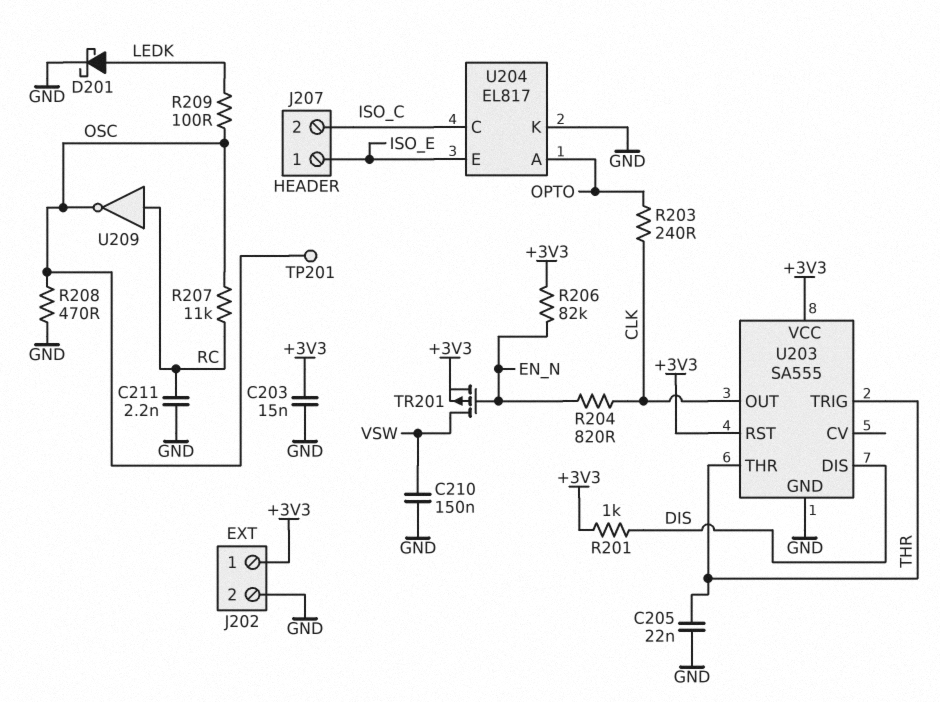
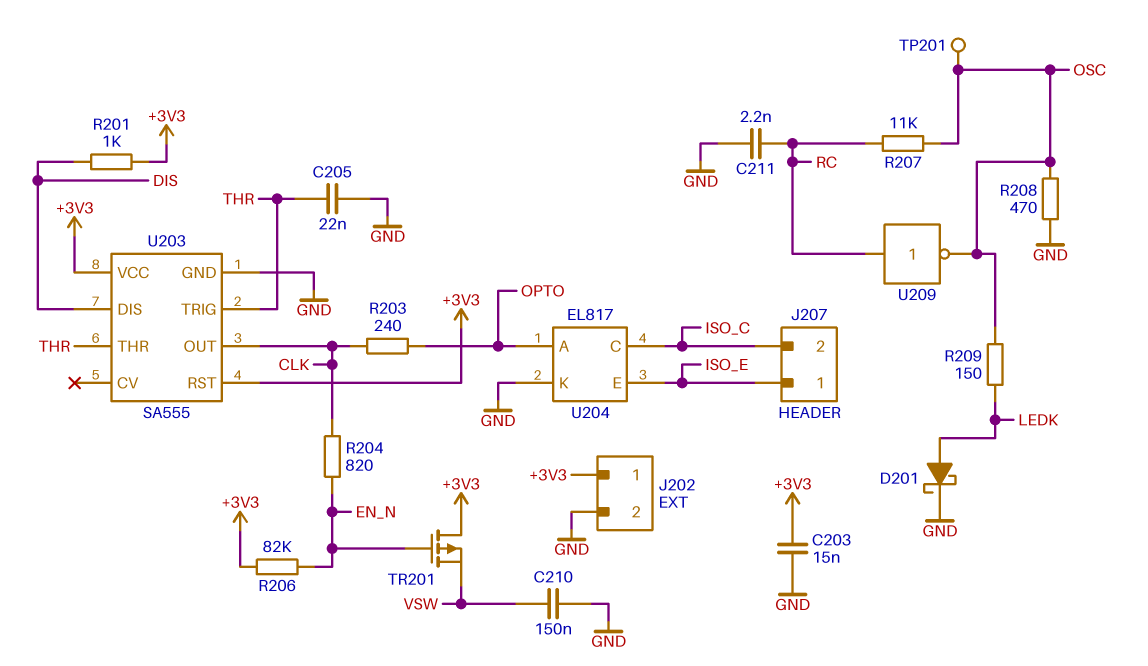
R209: 100 (LEDK, OSC) -> 150 (LEDK, OSC)
TR201: PMOS (G EN_N, D VSW, S +3V3) -> PMOS (G EN_N, D +3V3, S VSW)

